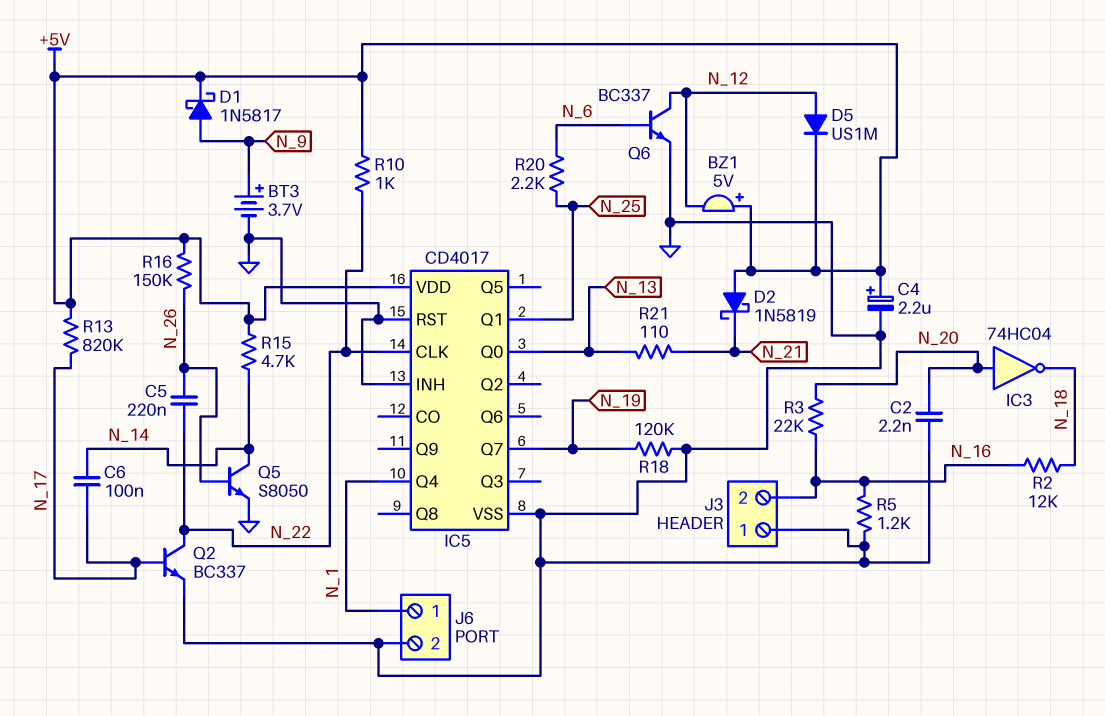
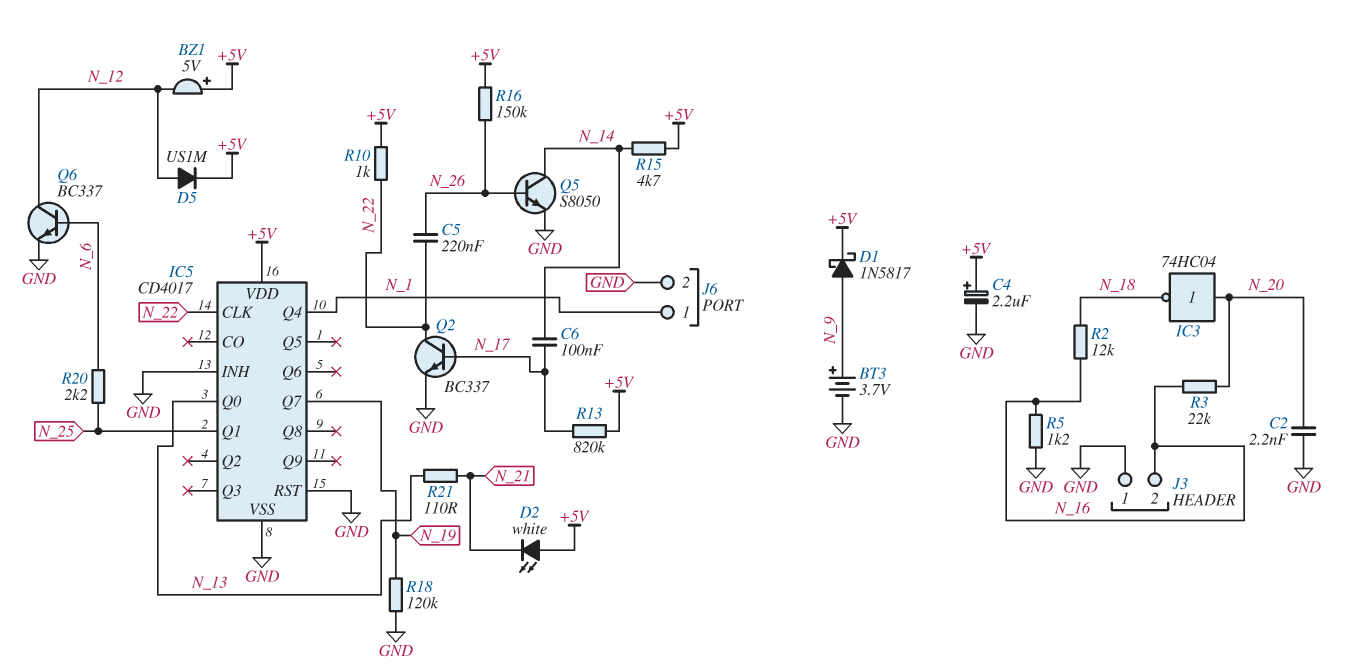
D2: schottky 1N5819 (A +5V, K N_21) -> LED white (A +5V, K N_21)

